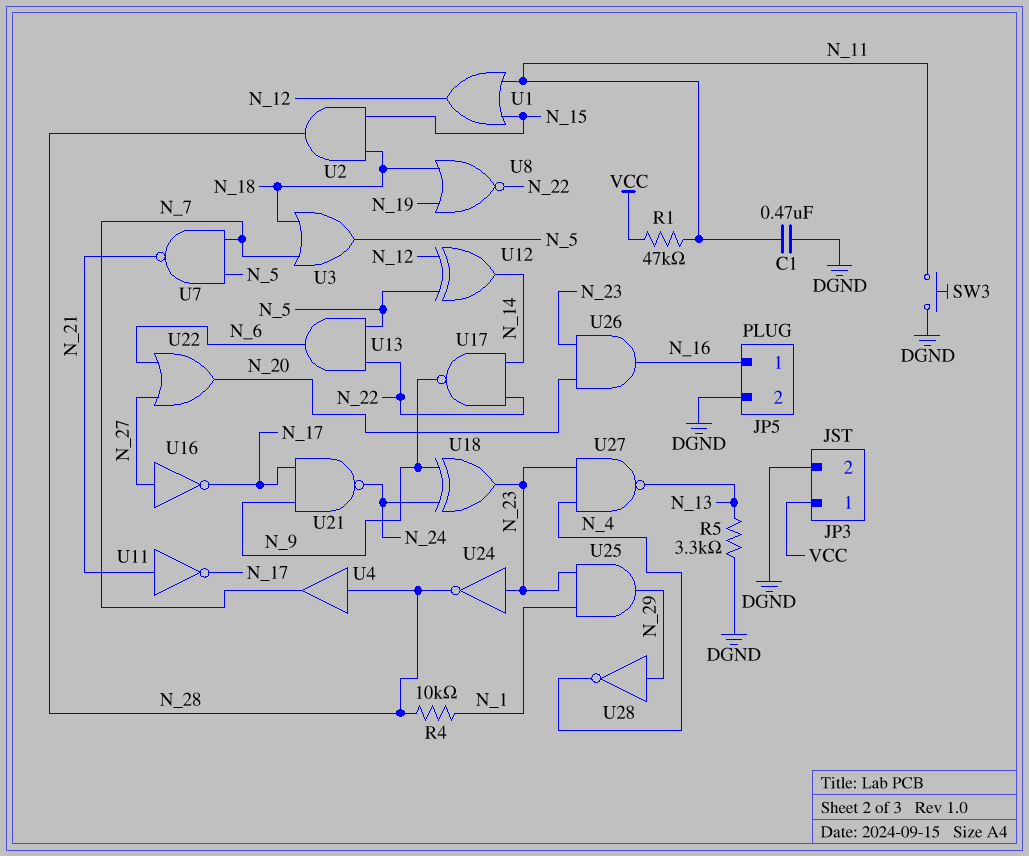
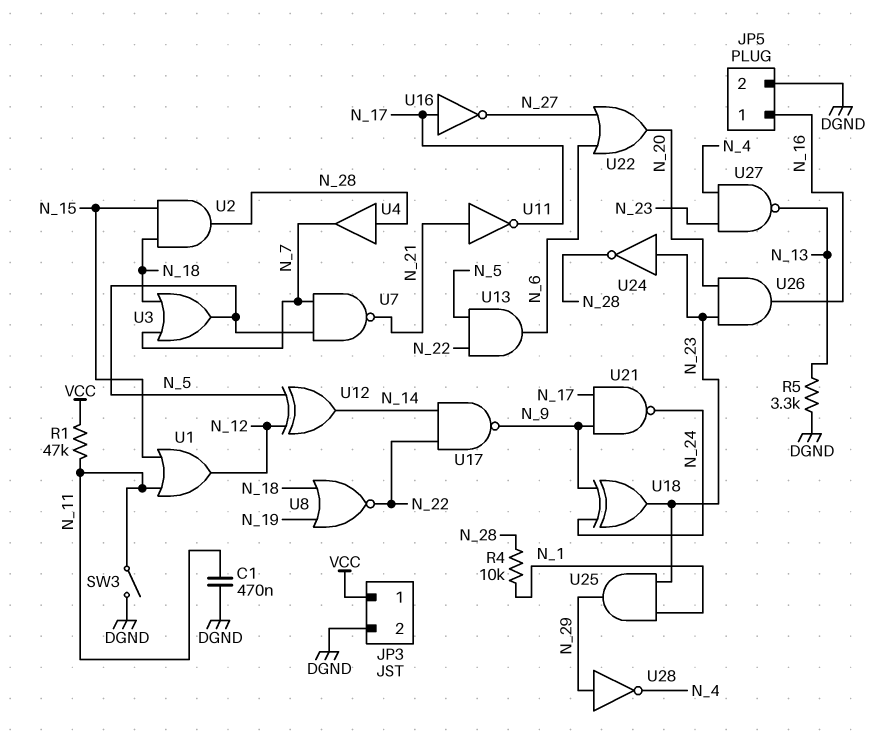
SW3: button (DGND, N_11) -> switch (DGND, N_11)
U16: NOT (in N_27, out N_17) -> NOT (in N_17, out N_27)

